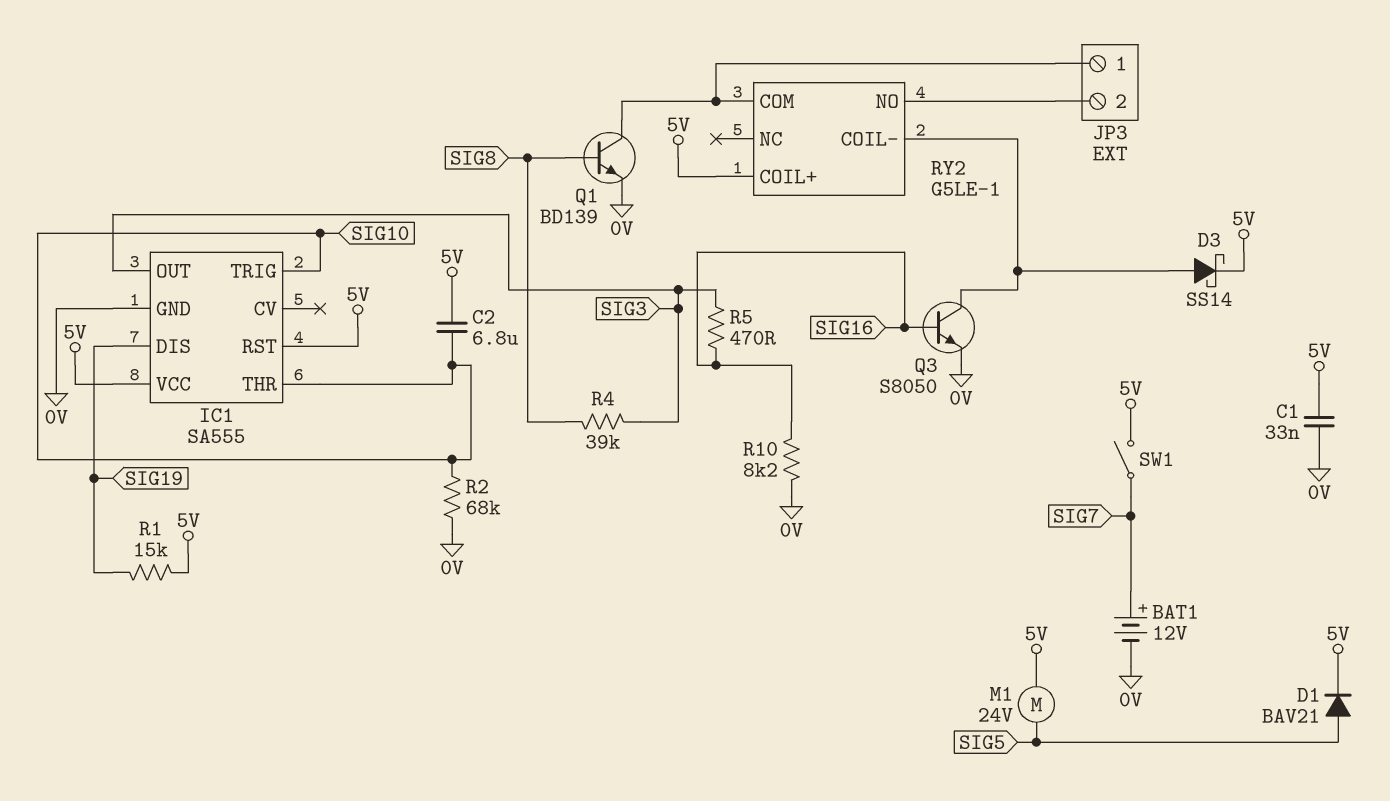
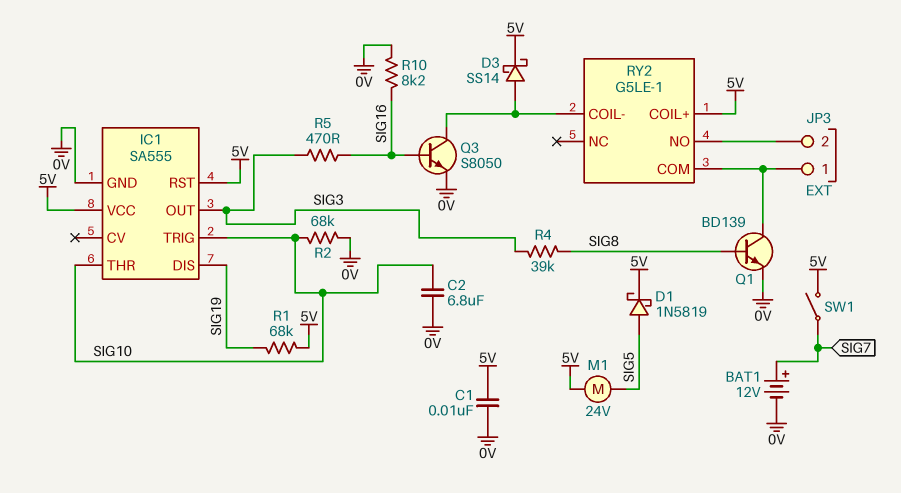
C1: 33nF (0V, 5V) -> 10nF (0V, 5V)
C2: 6.8uF (5V, SIG10) -> 6.8uF (0V, SIG10)
D1: diode BAV21 (A SIG5, K 5V) -> schottky 1N5819 (A SIG5, K 5V)
R1: 15k (5V, SIG19) -> 68k (5V, SIG19)

